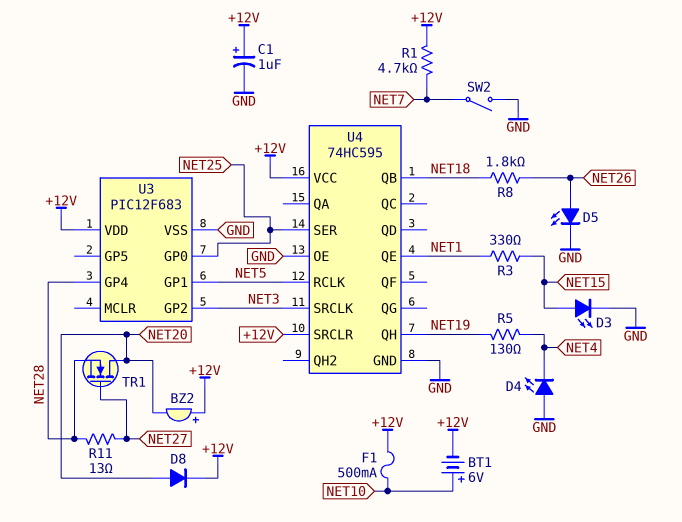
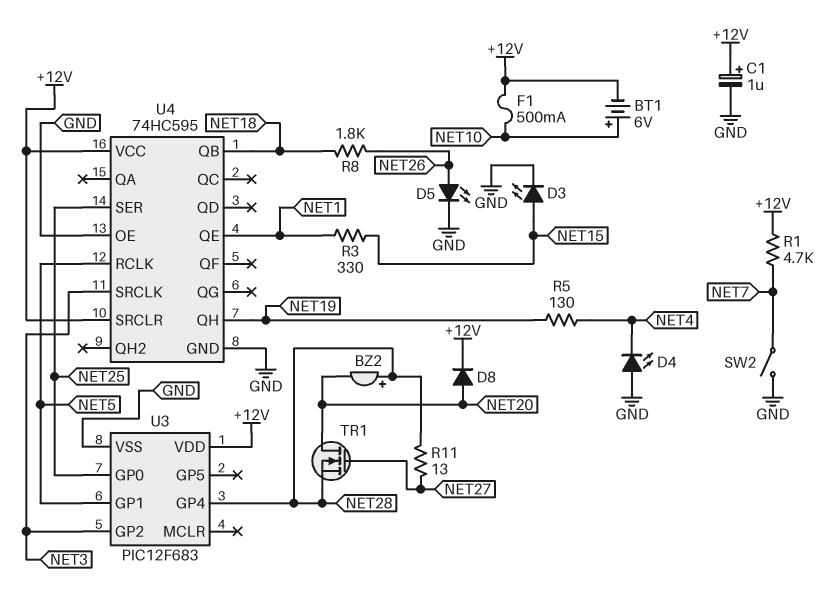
BZ2: buzzer (plus +12V, minus NET20) -> buzzer (plus NET28, minus NET20)

